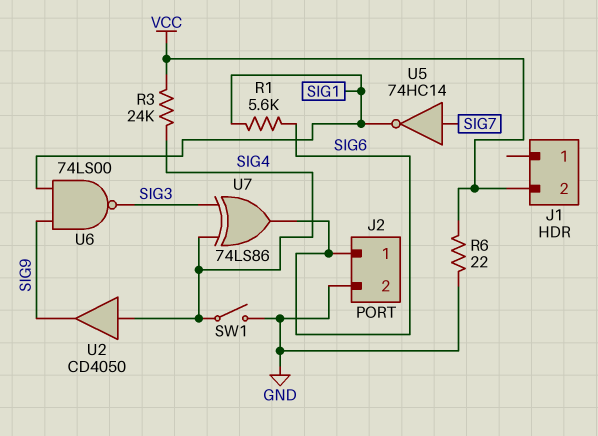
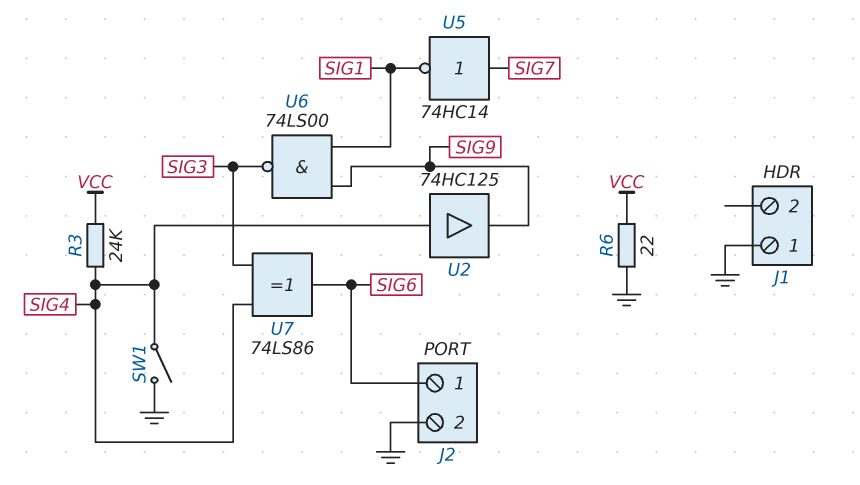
J1 pin 1: none -> GND
J1 pin 2: VCC -> none
R1: 5.6k (SIG1, SIG6) -> none
U2: buffer CD4050 (in SIG4, out SIG9) -> buffer 74HC125 (in SIG4, out SIG9)

